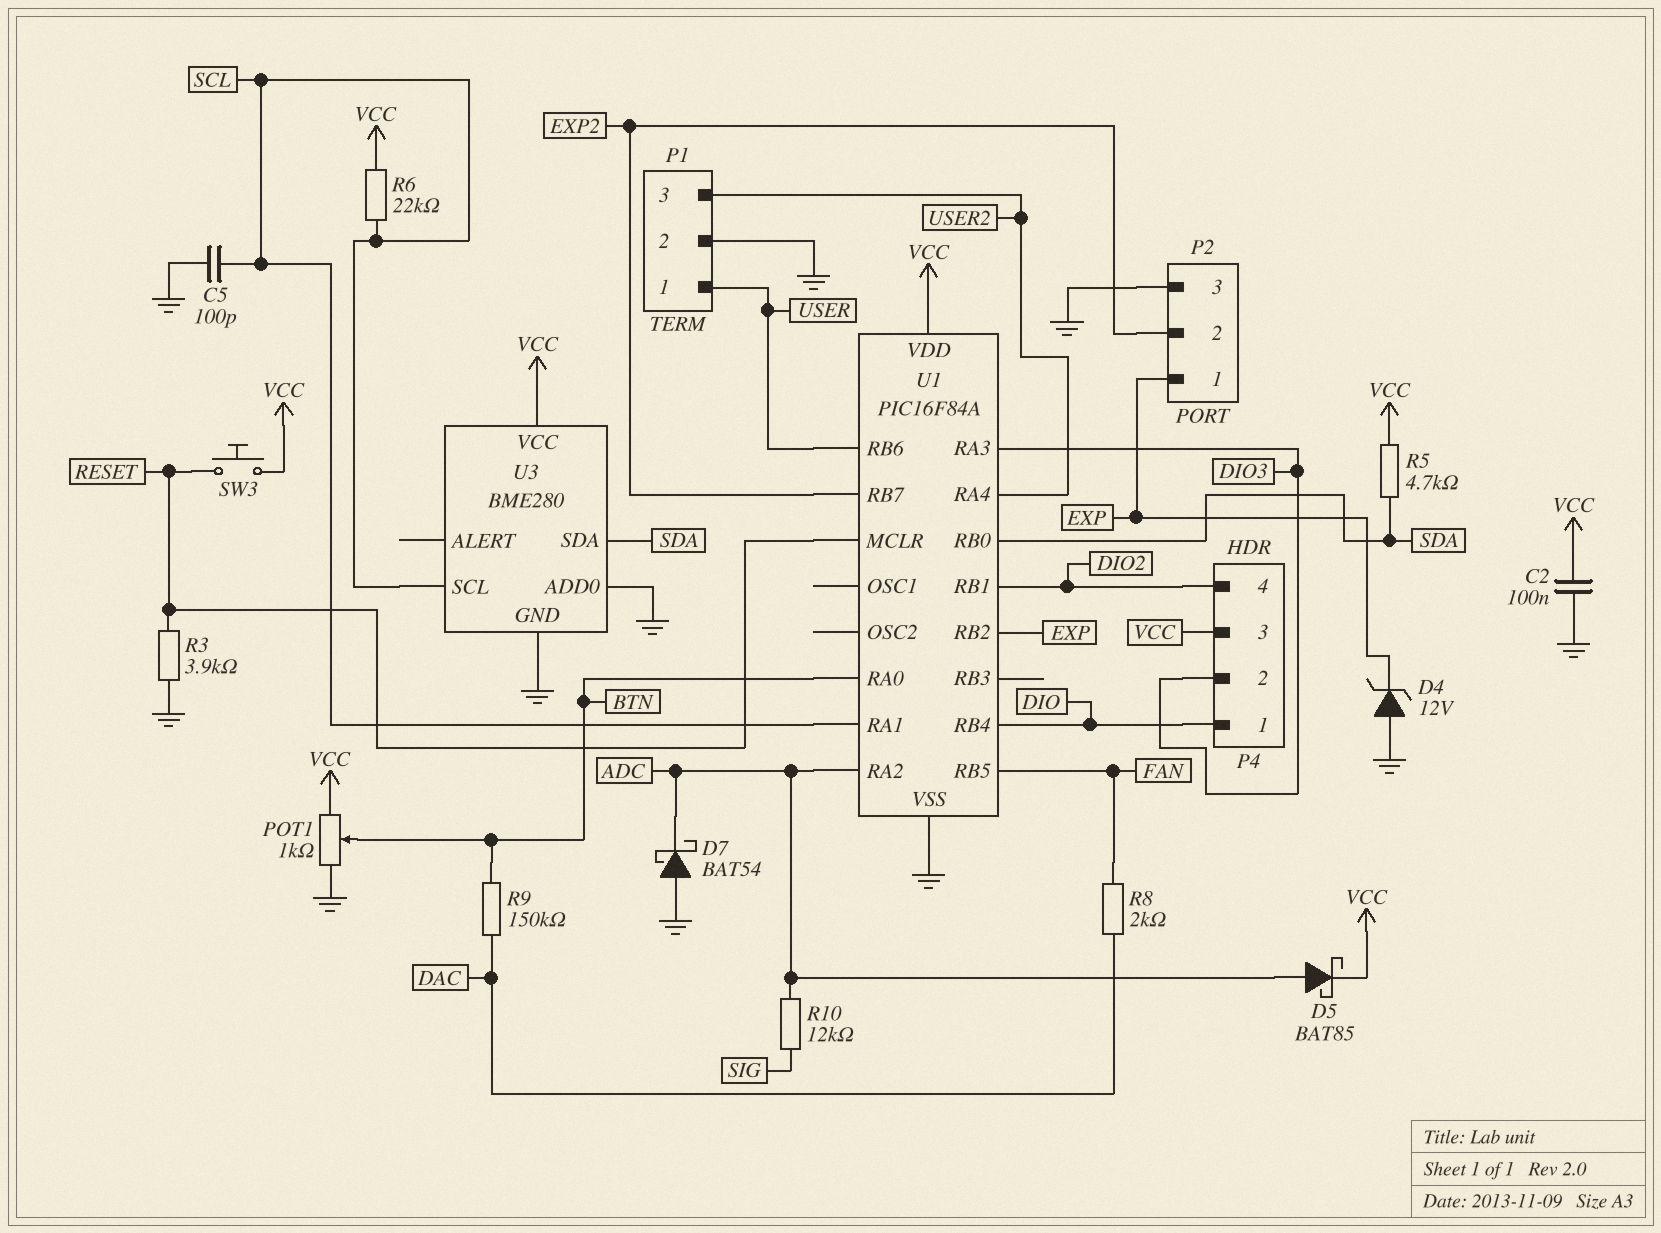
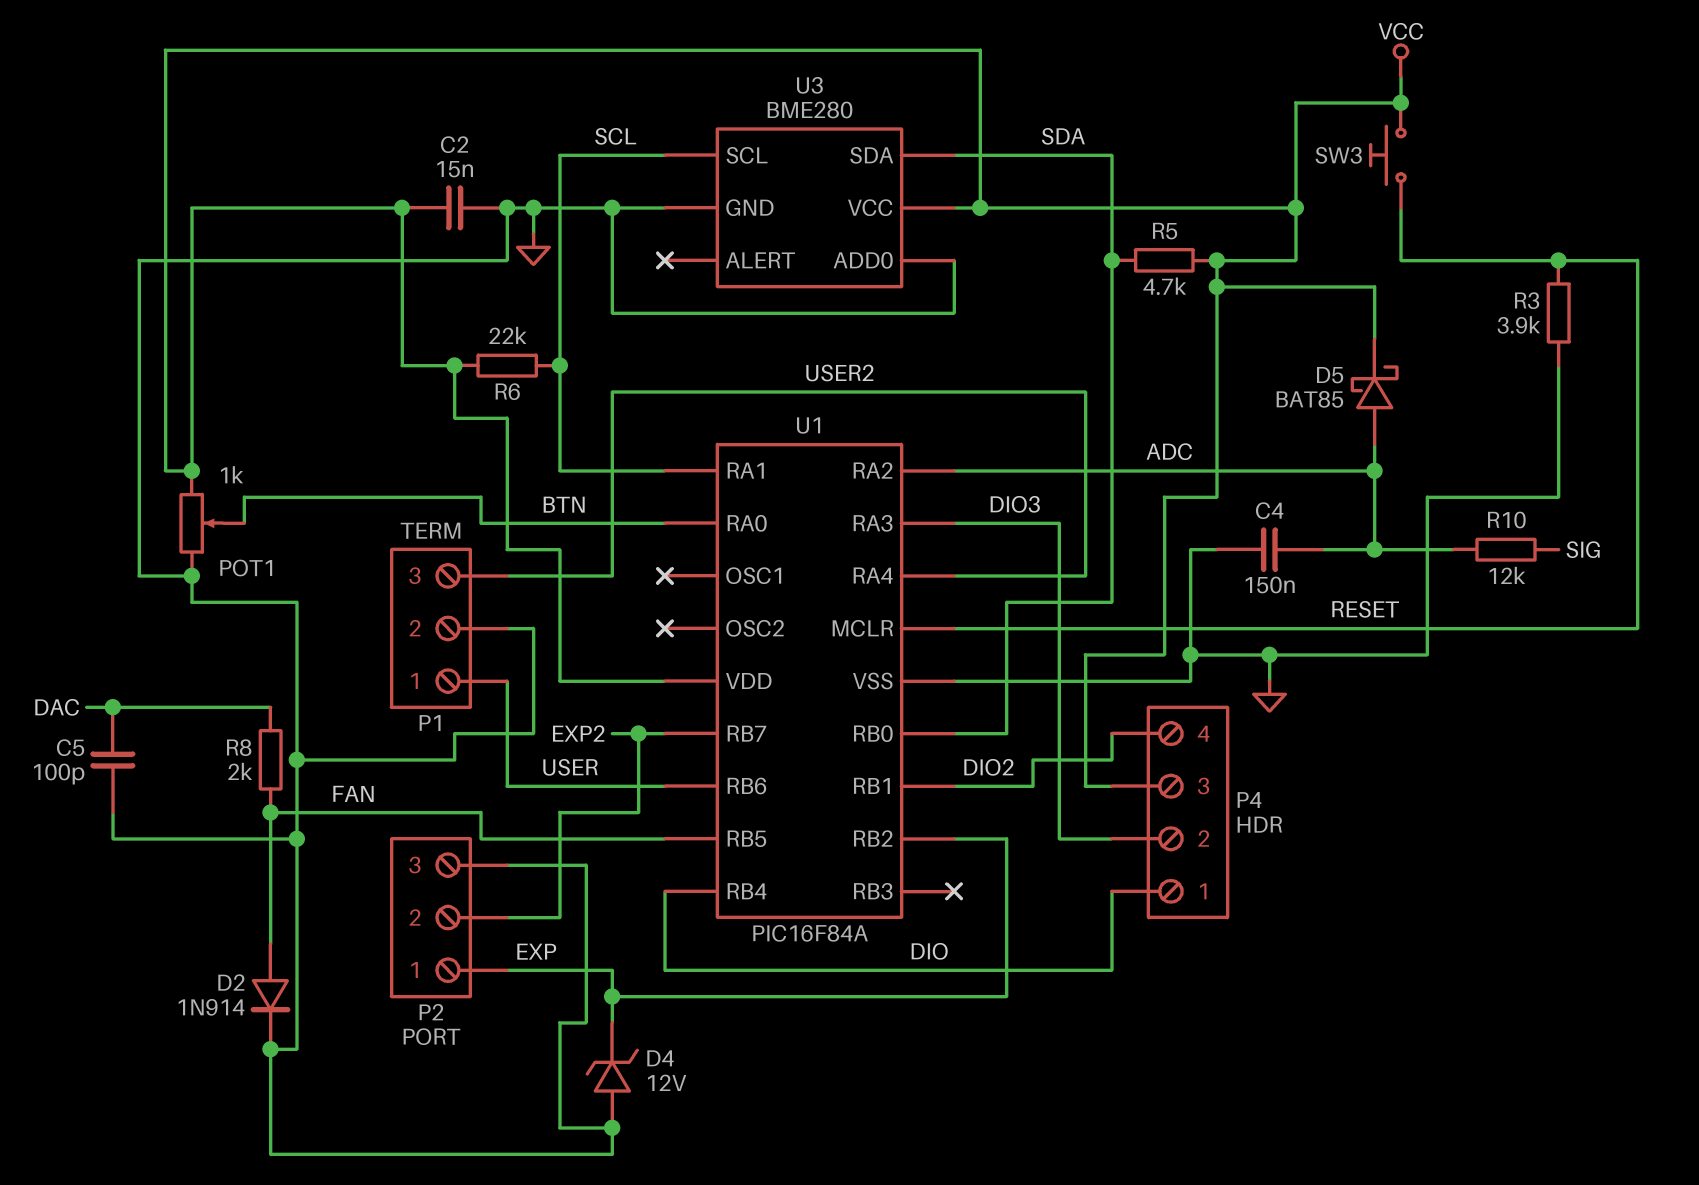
C2: 100nF (GND, VCC) -> 15nF (GND, VCC)
C4: none -> 150nF (ADC, GND)
C5: 100pF (GND, SCL) -> 100pF (DAC, GND)
D2: none -> diode 1N914 (A FAN, K GND)
D7: schottky BAT54 (A GND, K ADC) -> none
R9: 150k (BTN, DAC) -> none

